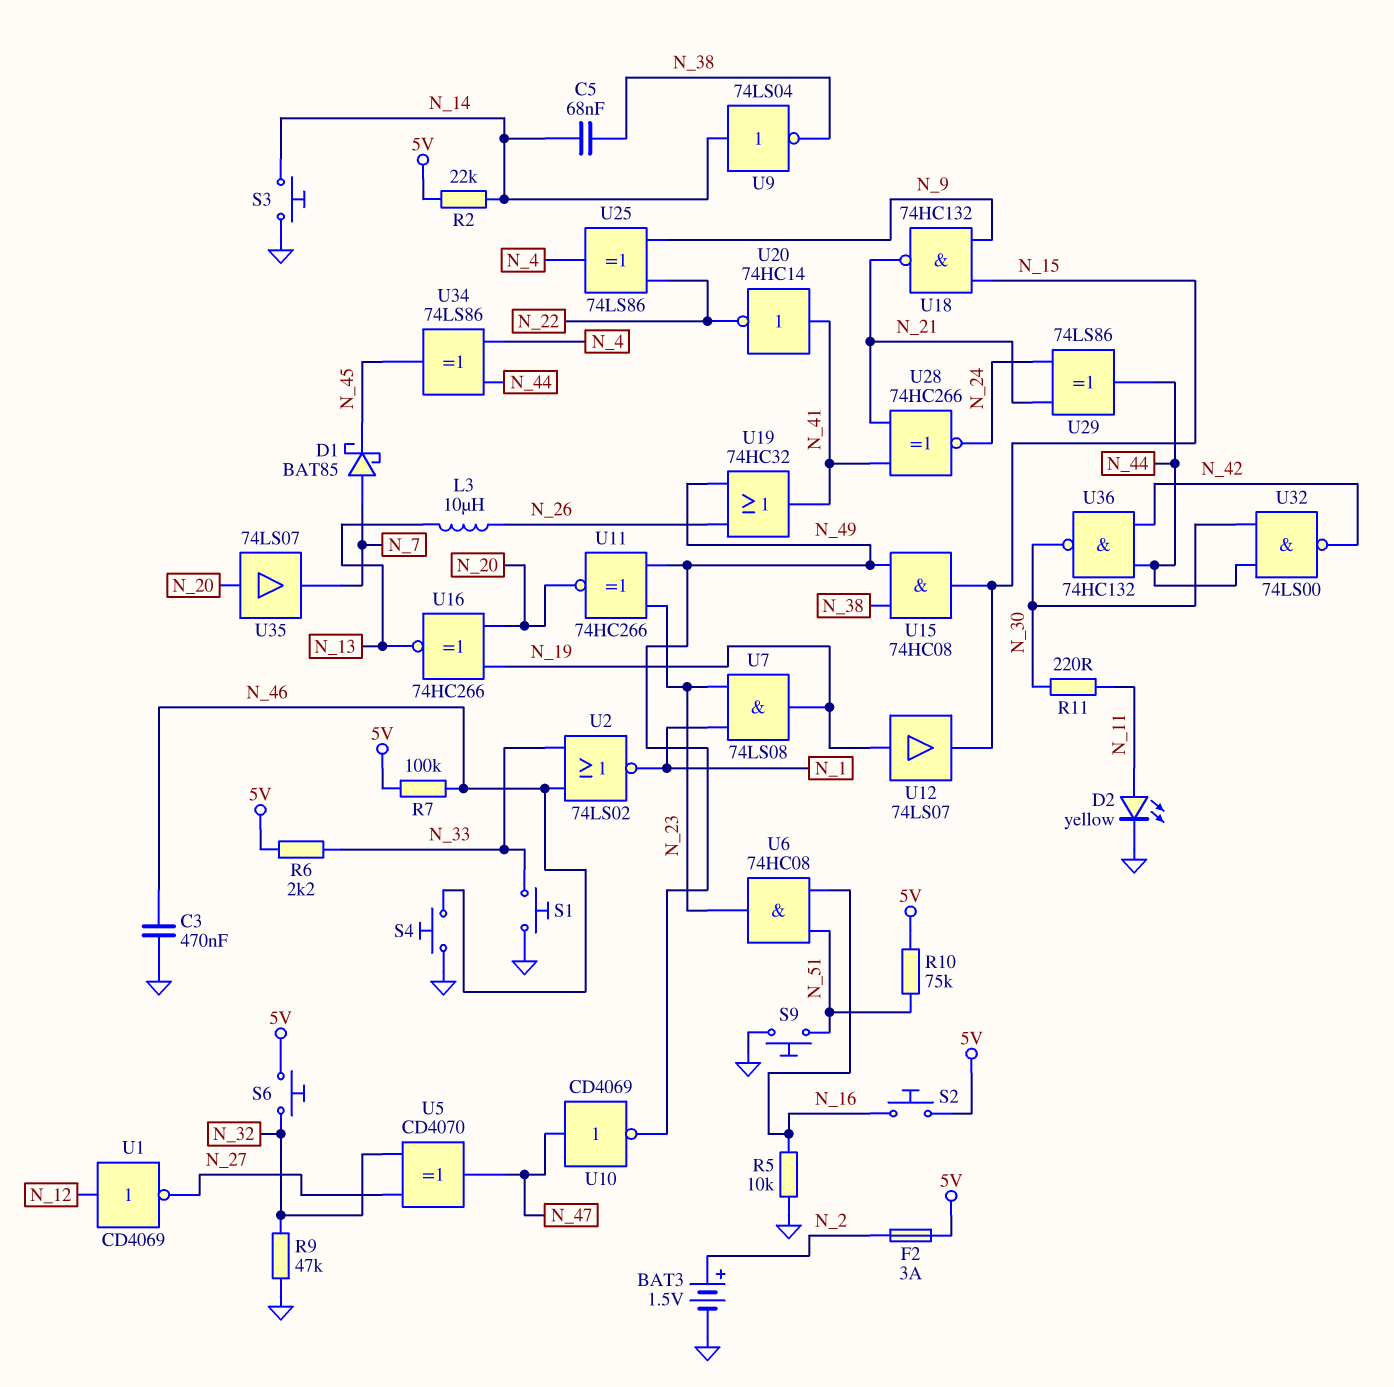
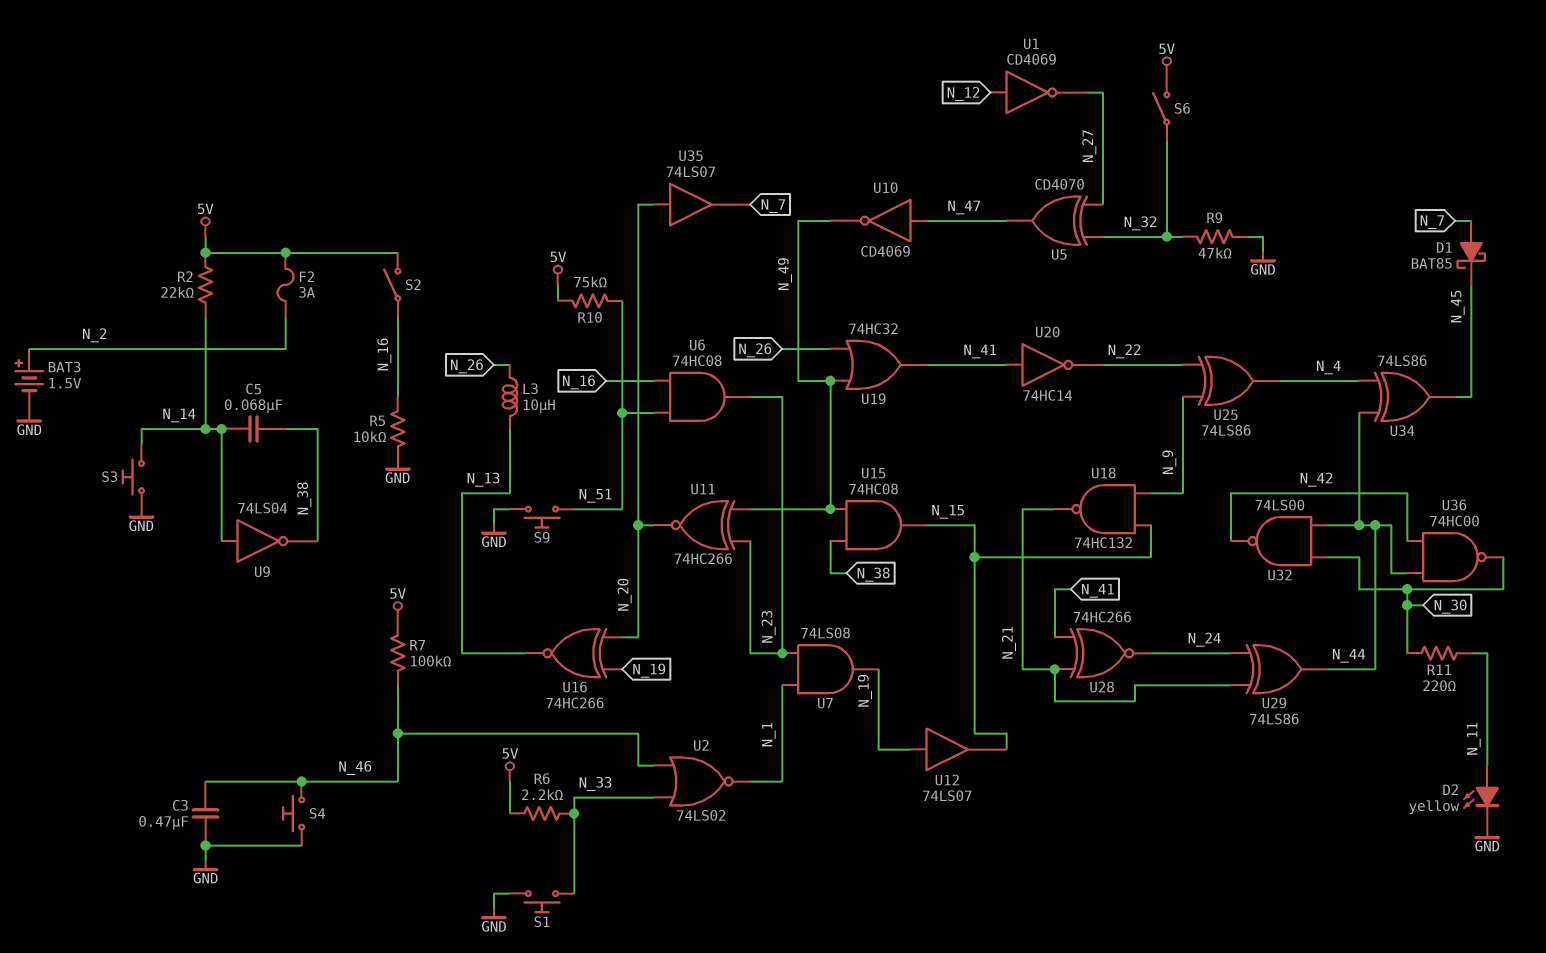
S2: button (5V, N_16) -> switch (5V, N_16)
S6: button (5V, N_32) -> switch (5V, N_32)
U36: NAND 74HC132 (in N_42, in N_44, out N_30) -> NAND 74HC00 (in N_42, in N_44, out N_30)

